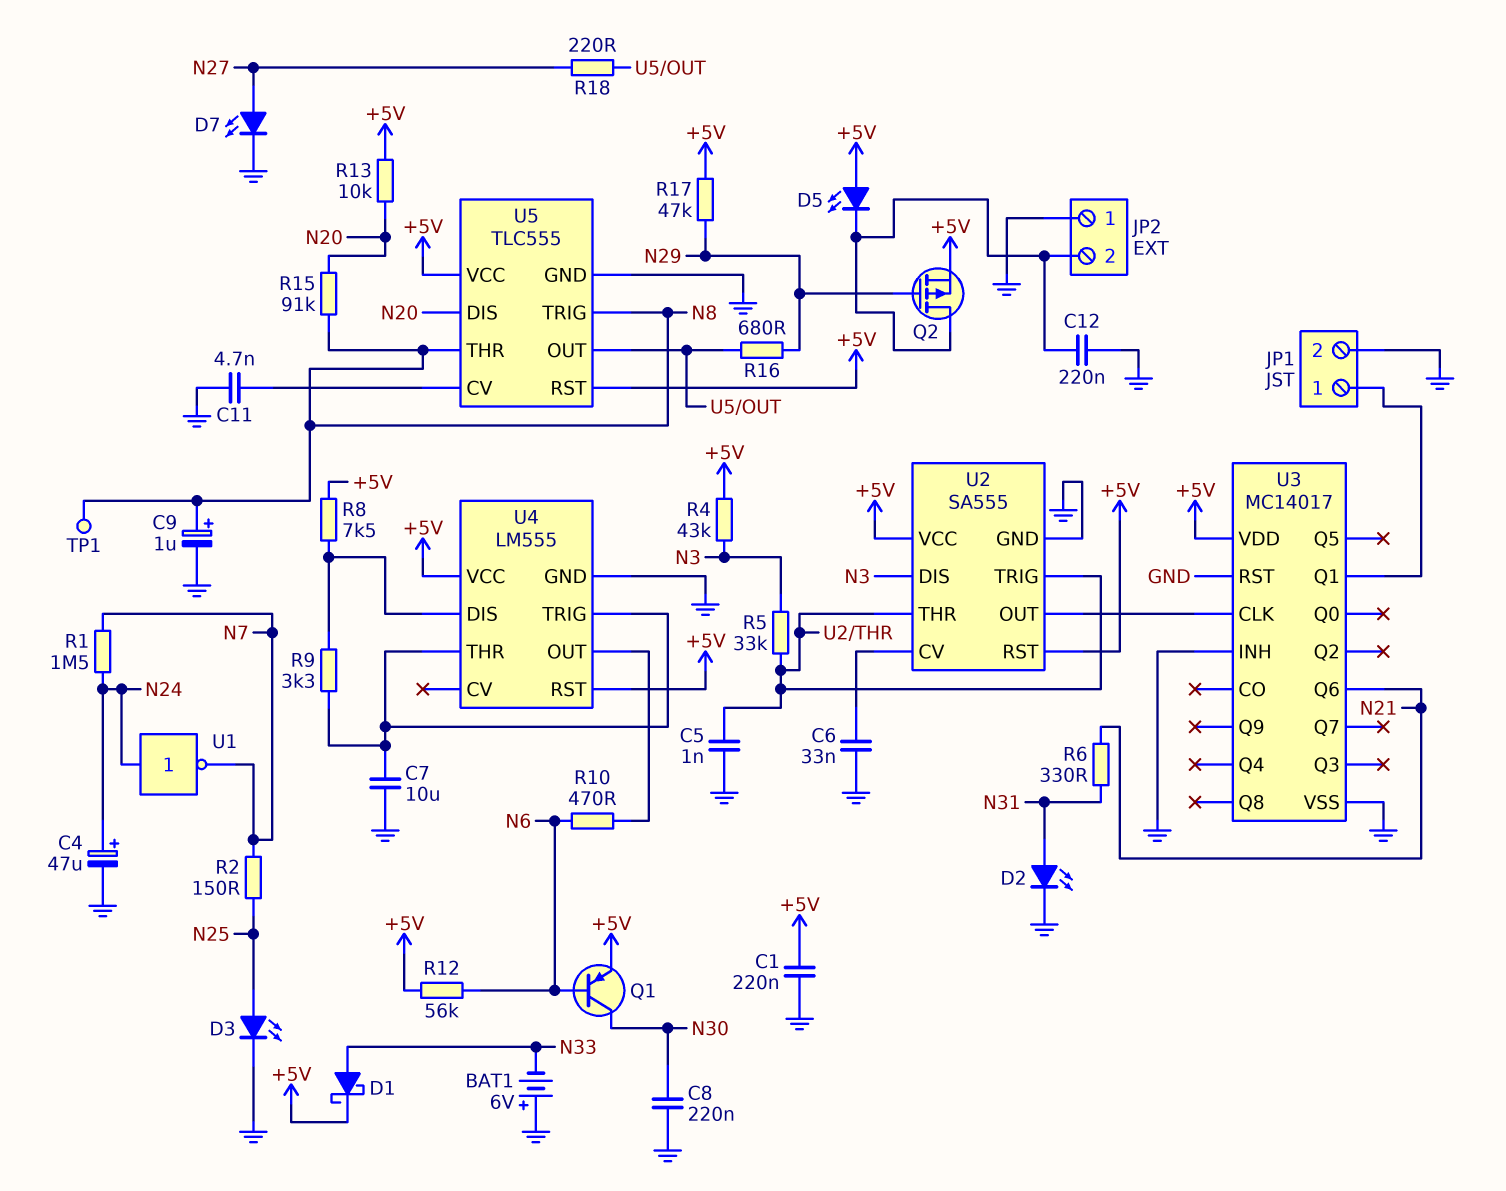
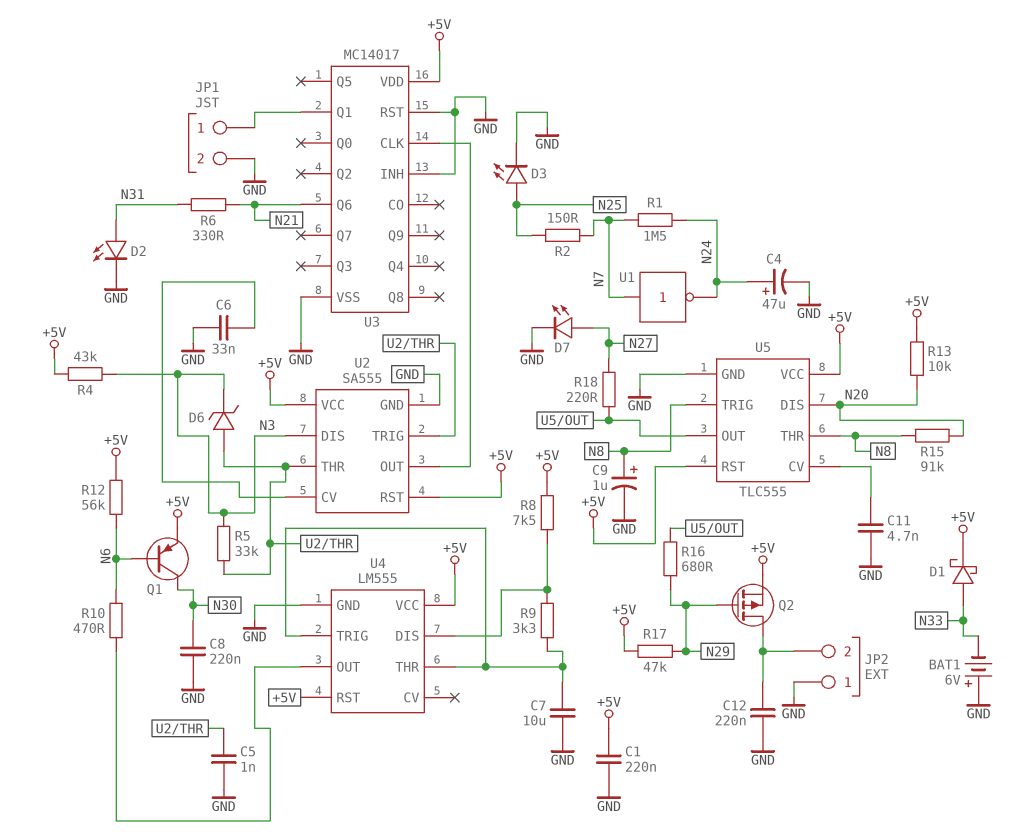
D5: LED (A +5V, K JP2/2) -> none
D6: none -> zener (A U2/THR, K N3)
TP1: test point (N8) -> none
U1: NOT (in N24, out N7) -> NOT (in N7, out N24)

